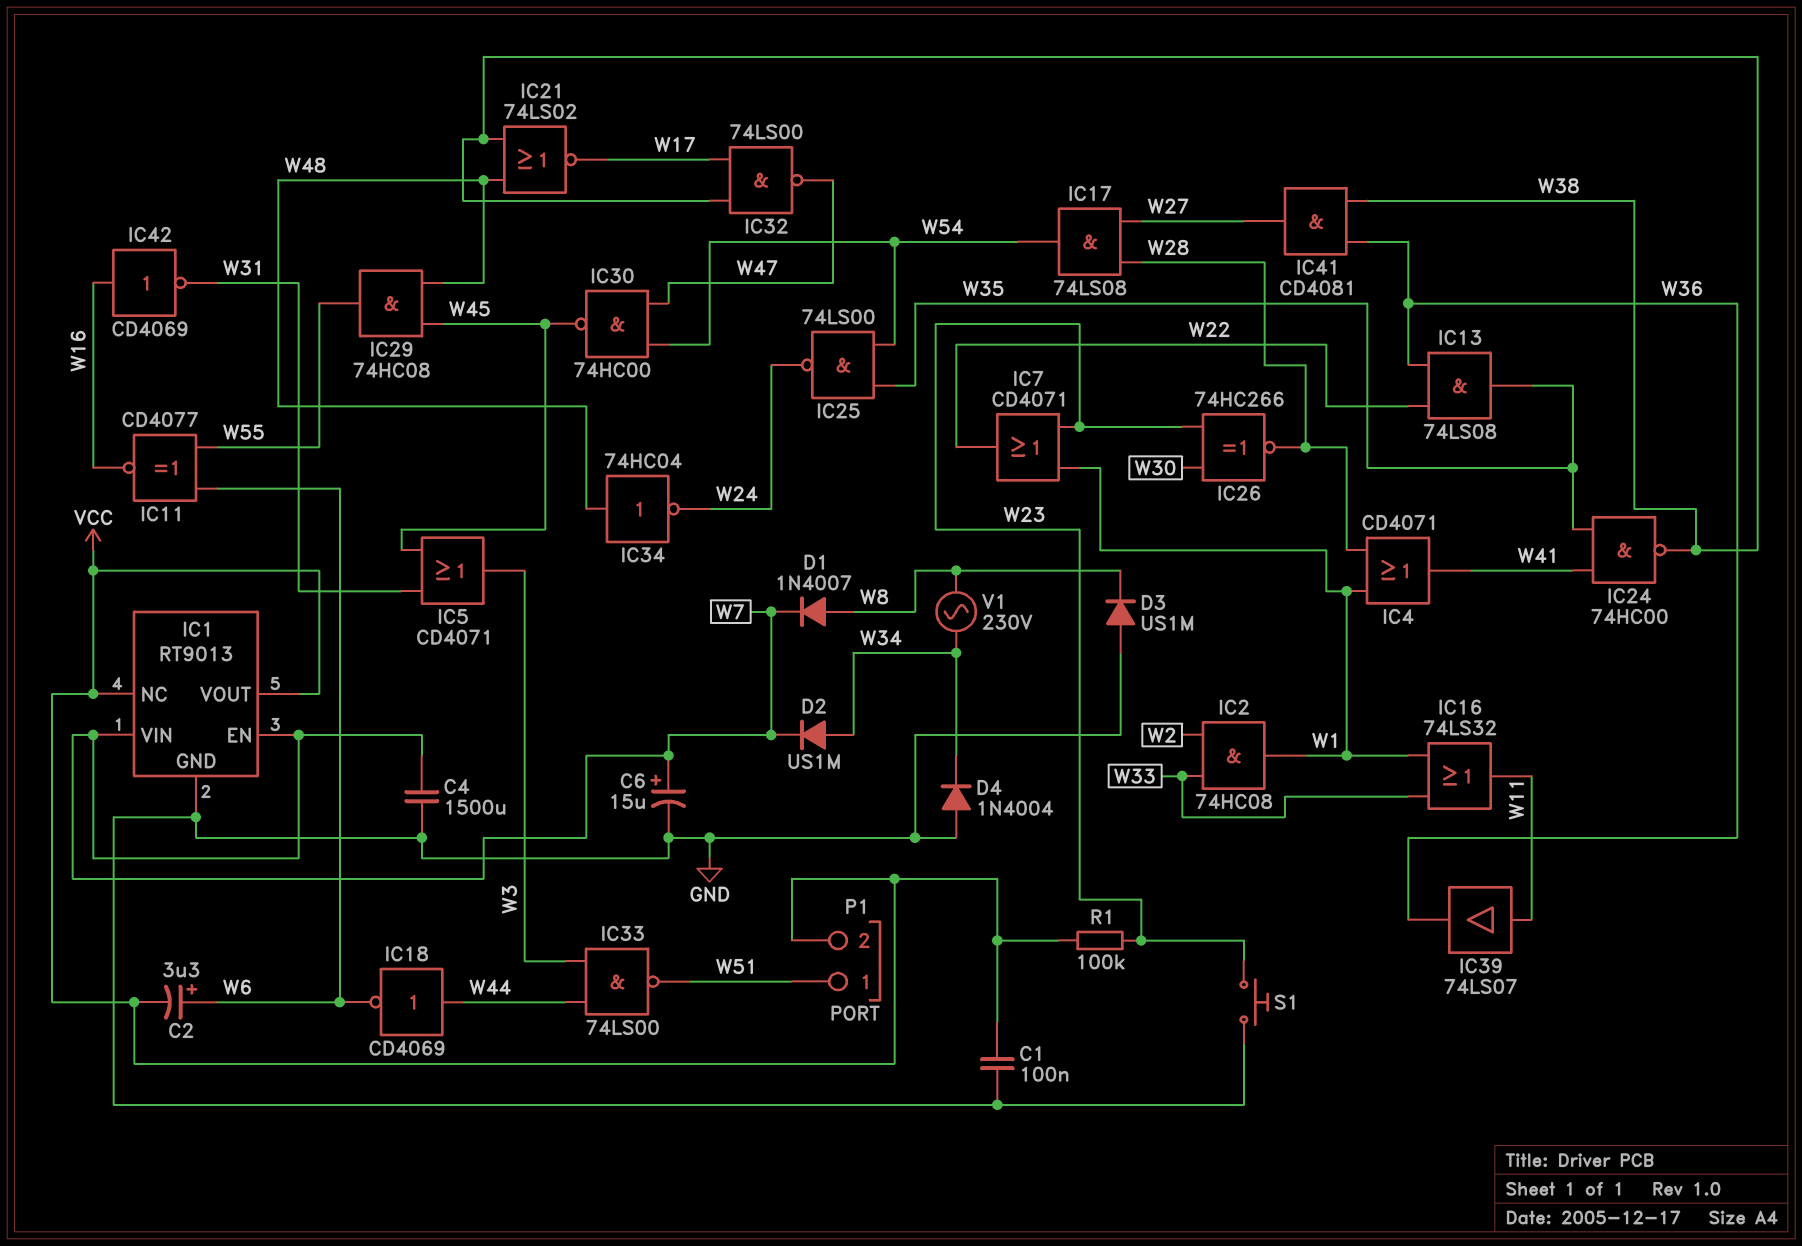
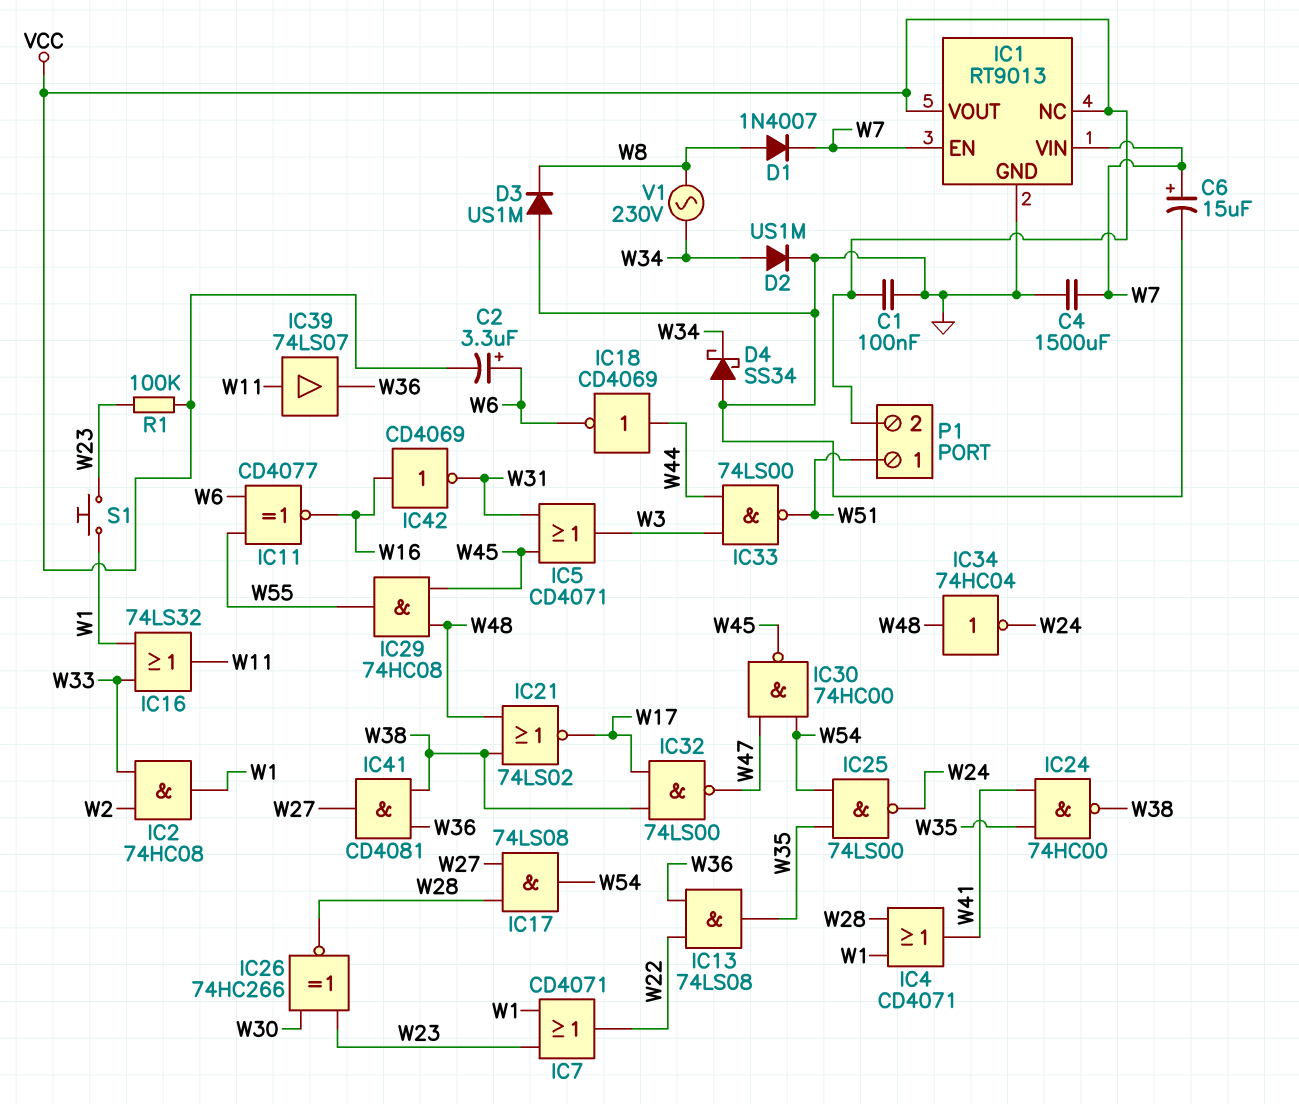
D2: diode US1M (A W34, K W7) -> diode US1M (A W34, K GND)
D4: diode 1N4004 (A GND, K W34) -> schottky SS34 (A GND, K W34)
S1: button (GND, W23) -> button (W1, W23)

